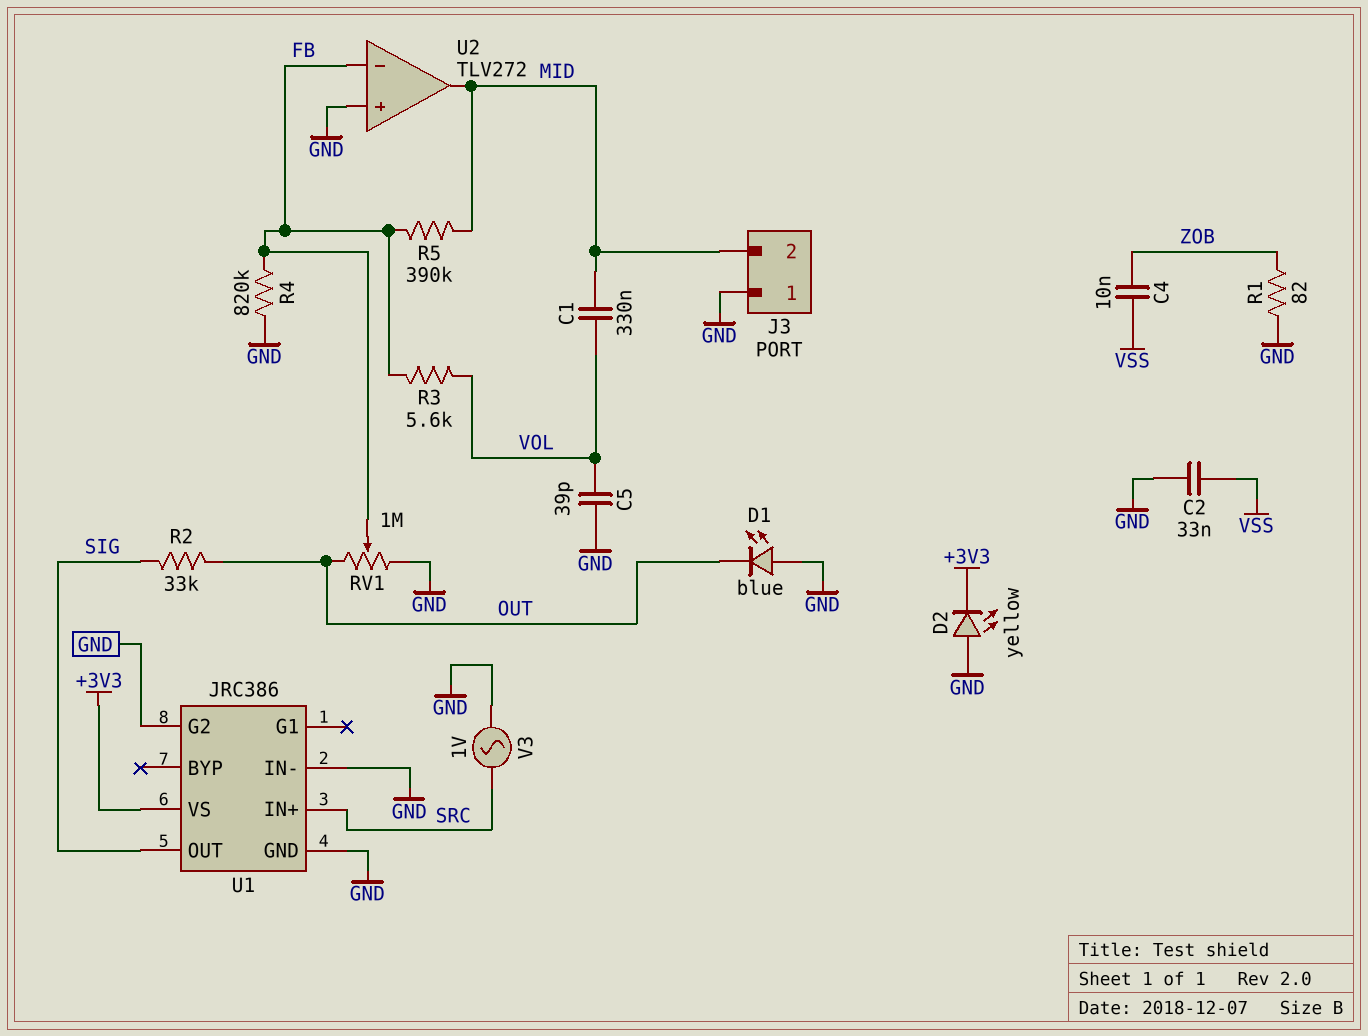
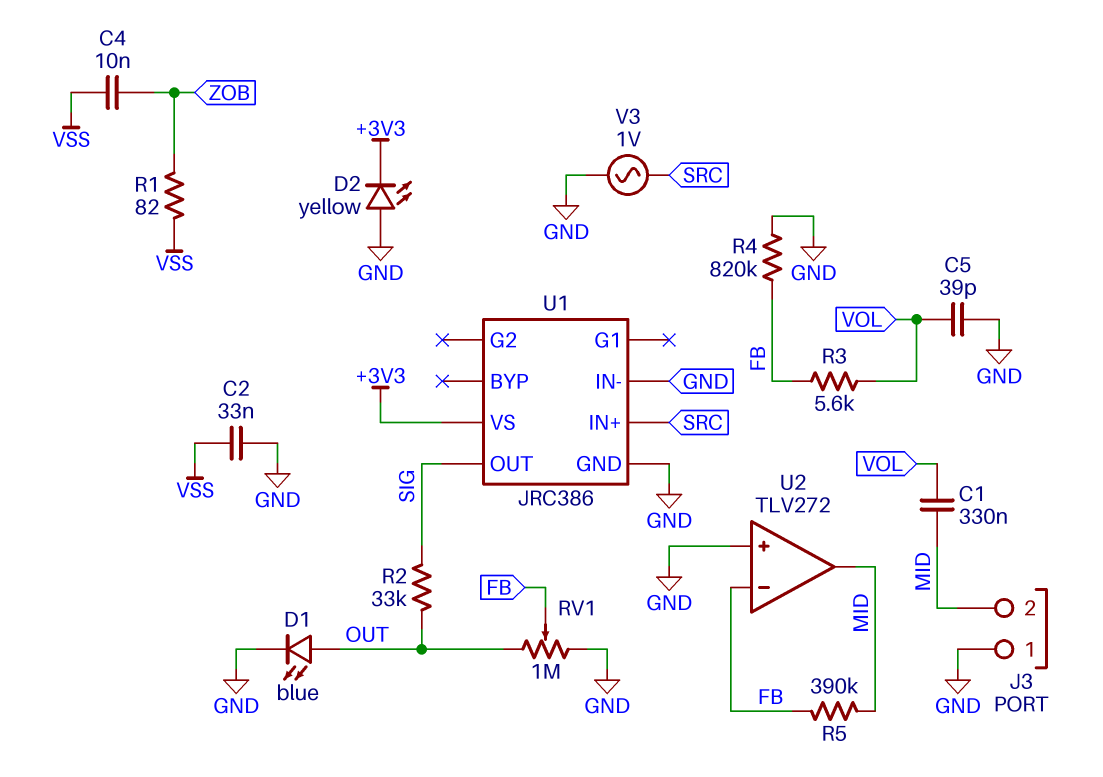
D1: LED blue (A GND, K OUT) -> LED blue (A OUT, K GND)
R1: 82 (GND, ZOB) -> 82 (VSS, ZOB)
U1 pin G2: GND -> none

